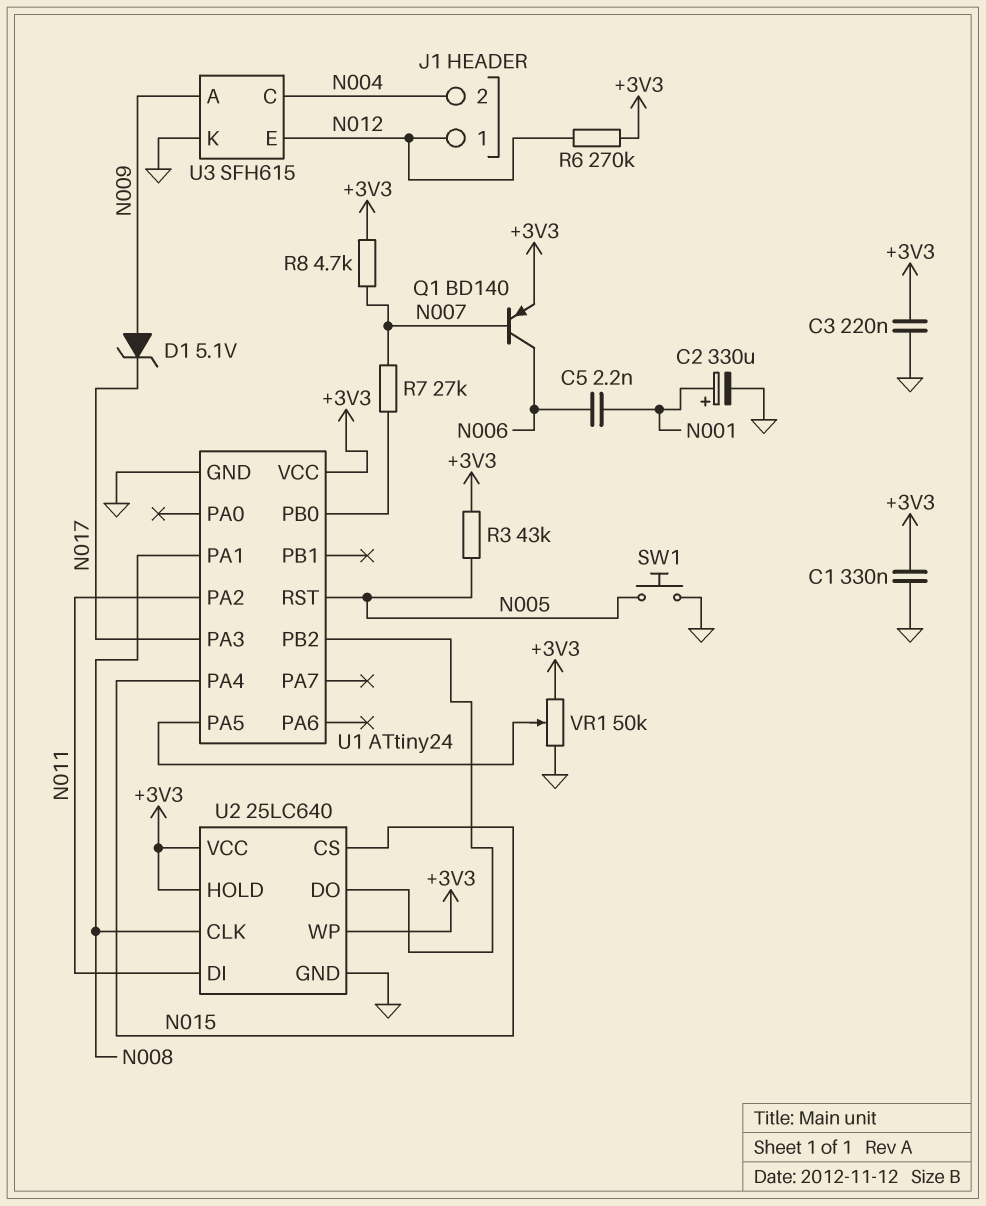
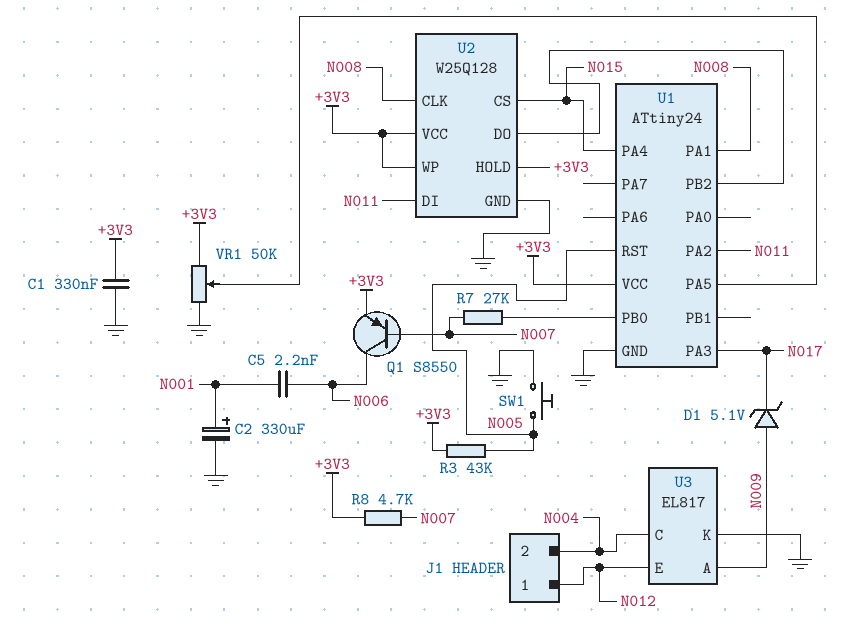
C3: 220nF (+3V3, GND) -> none
Q1: PNP BD140 (B N007, C N006, E +3V3) -> PNP S8550 (B N007, C N006, E +3V3)
R6: 270k (+3V3, N012) -> none
U2: 25LC640 -> W25Q128
U3: SFH615 -> EL817

